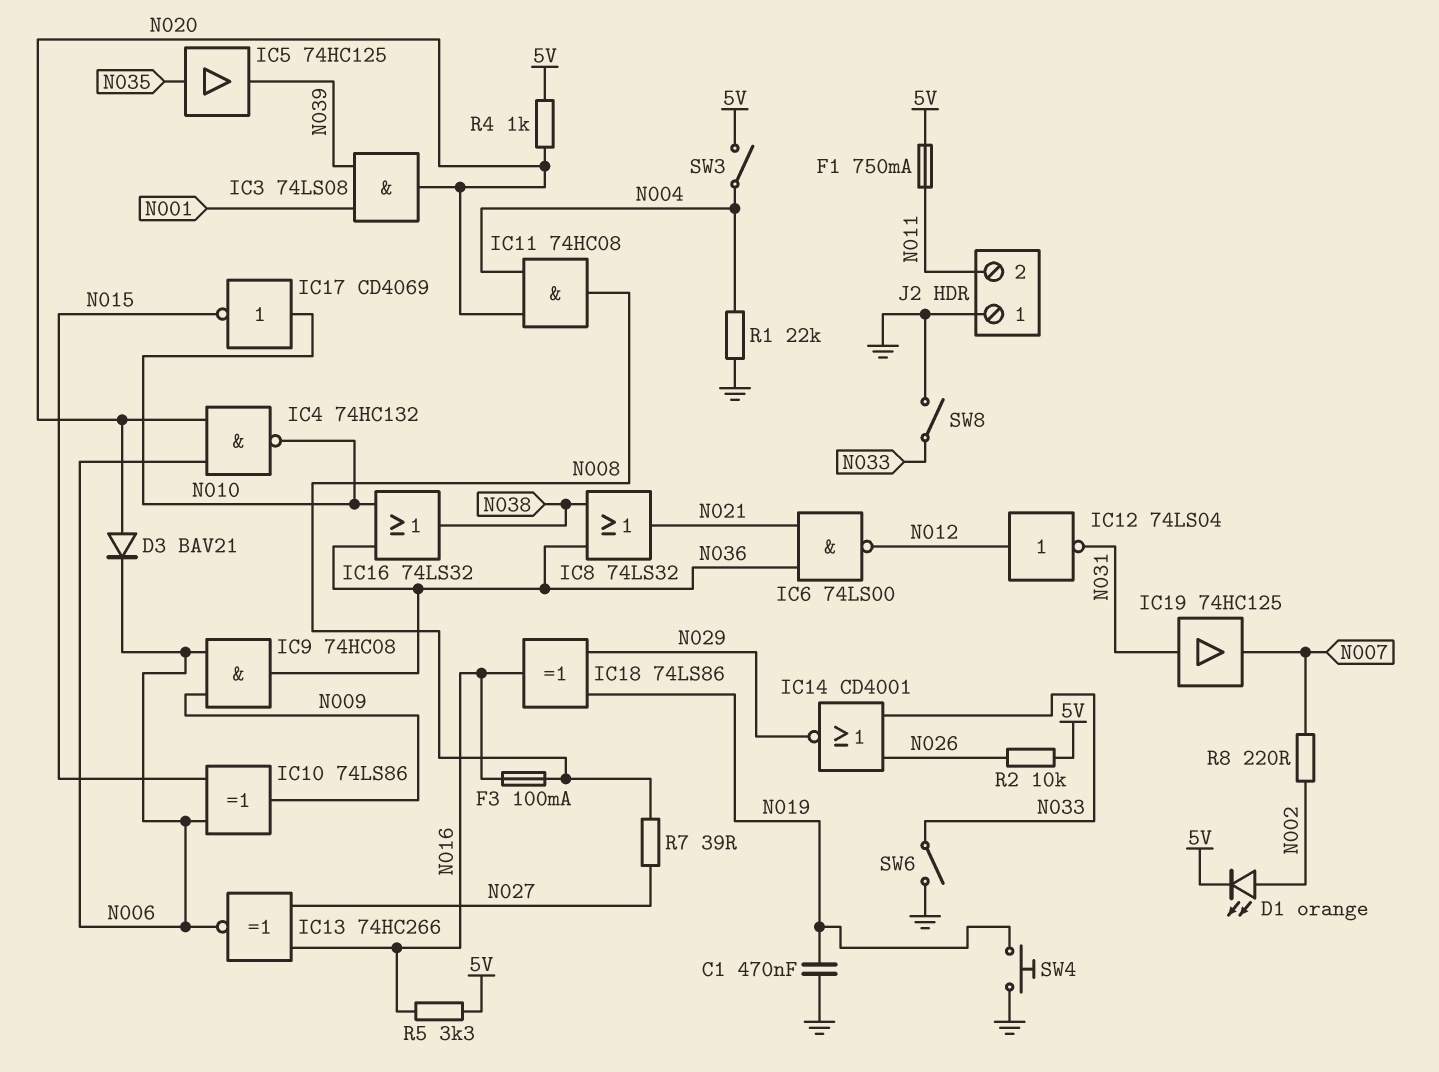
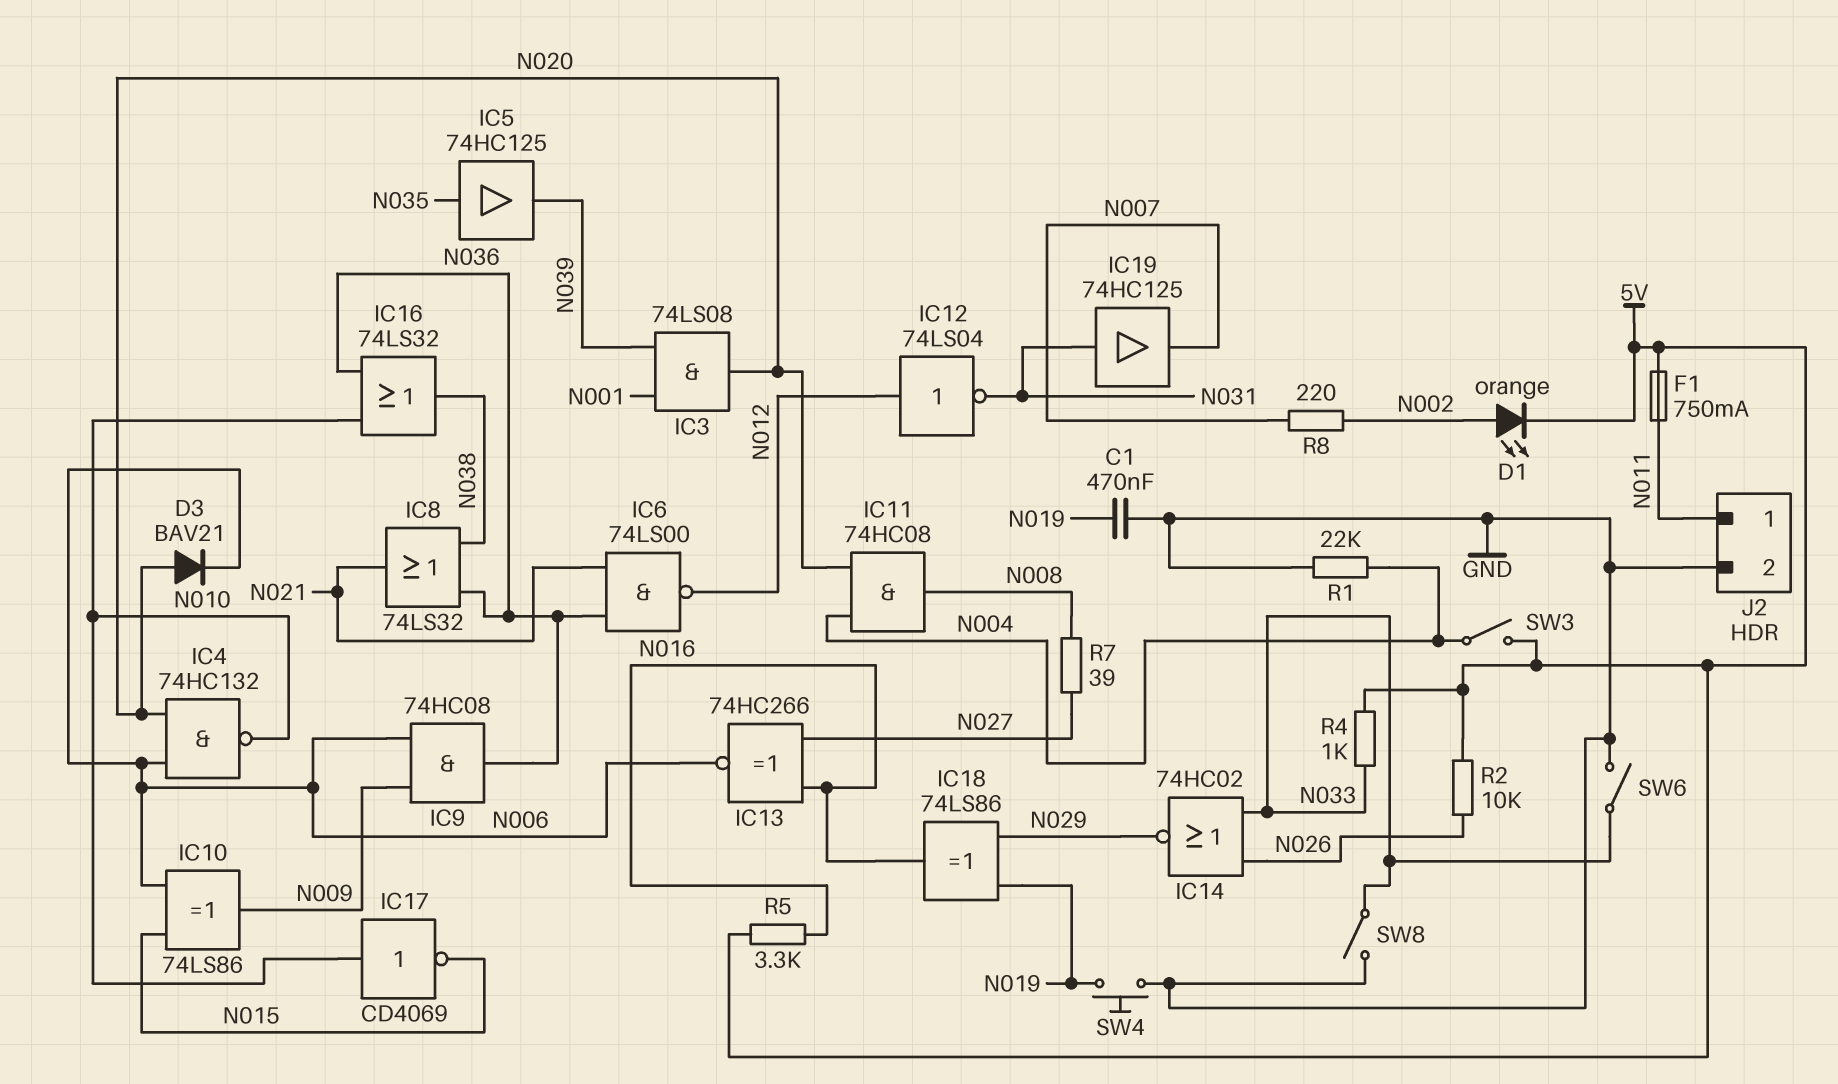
F3: 100mA (N008, N016) -> none
IC14: NOR CD4001 (in N026, in N033, out N029) -> NOR 74HC02 (in N026, in N033, out N029)
J2 pin 1: GND -> N011
J2 pin 2: N011 -> GND
R4: 1k (5V, N020) -> 1k (5V, N033)

